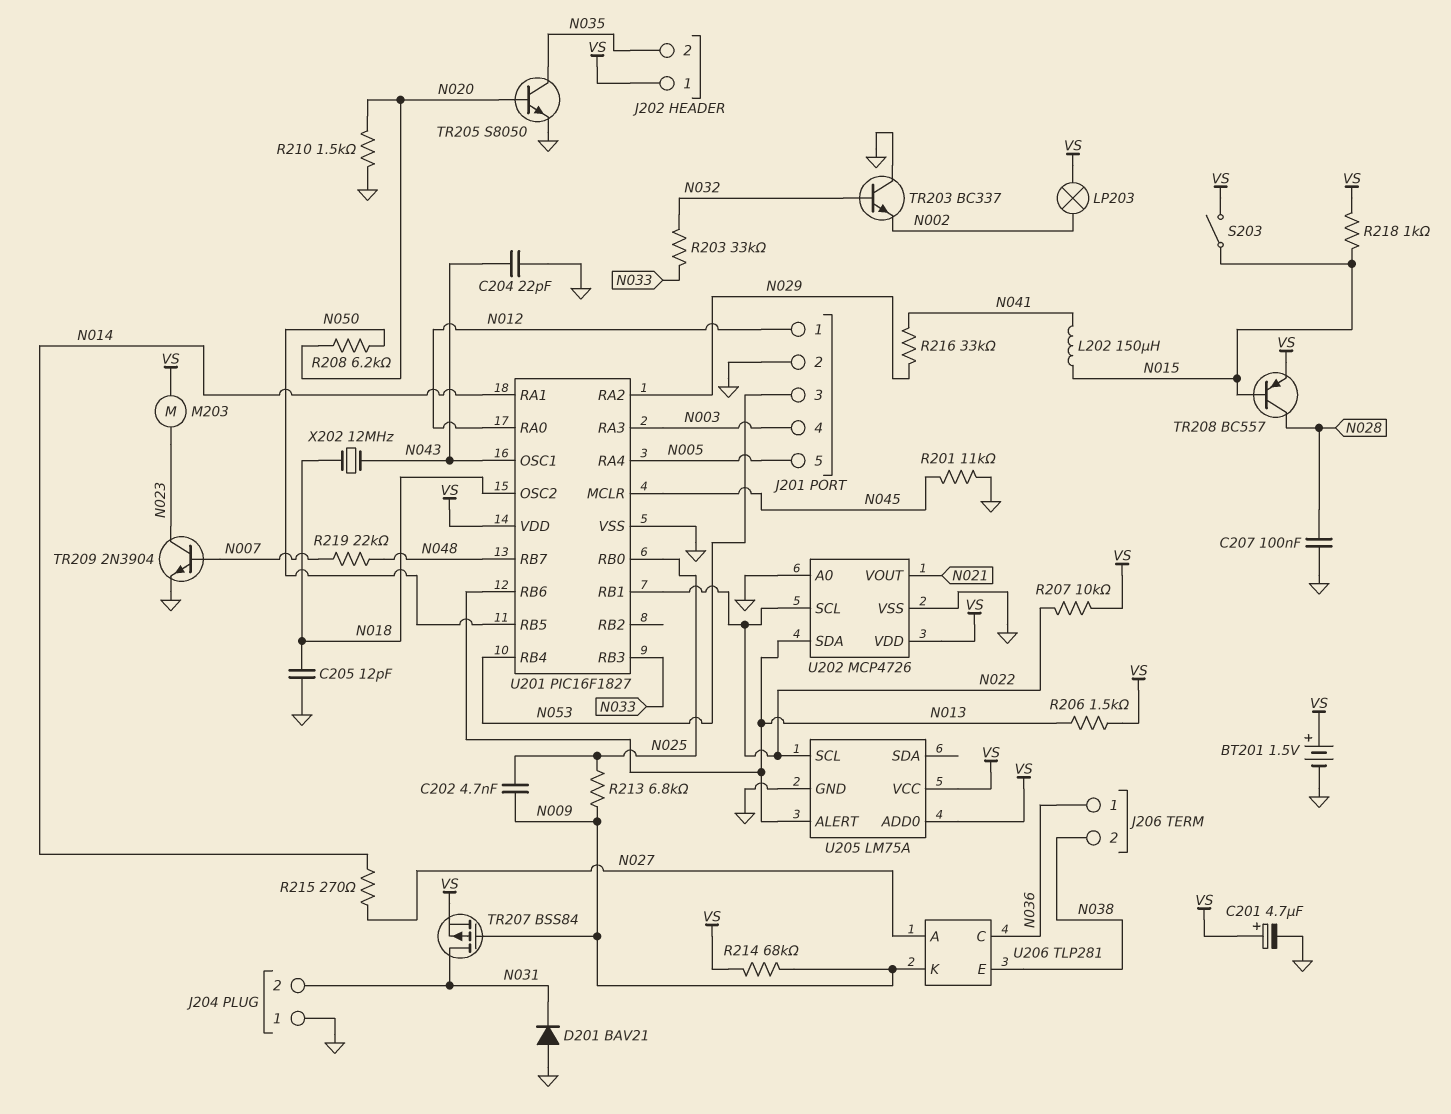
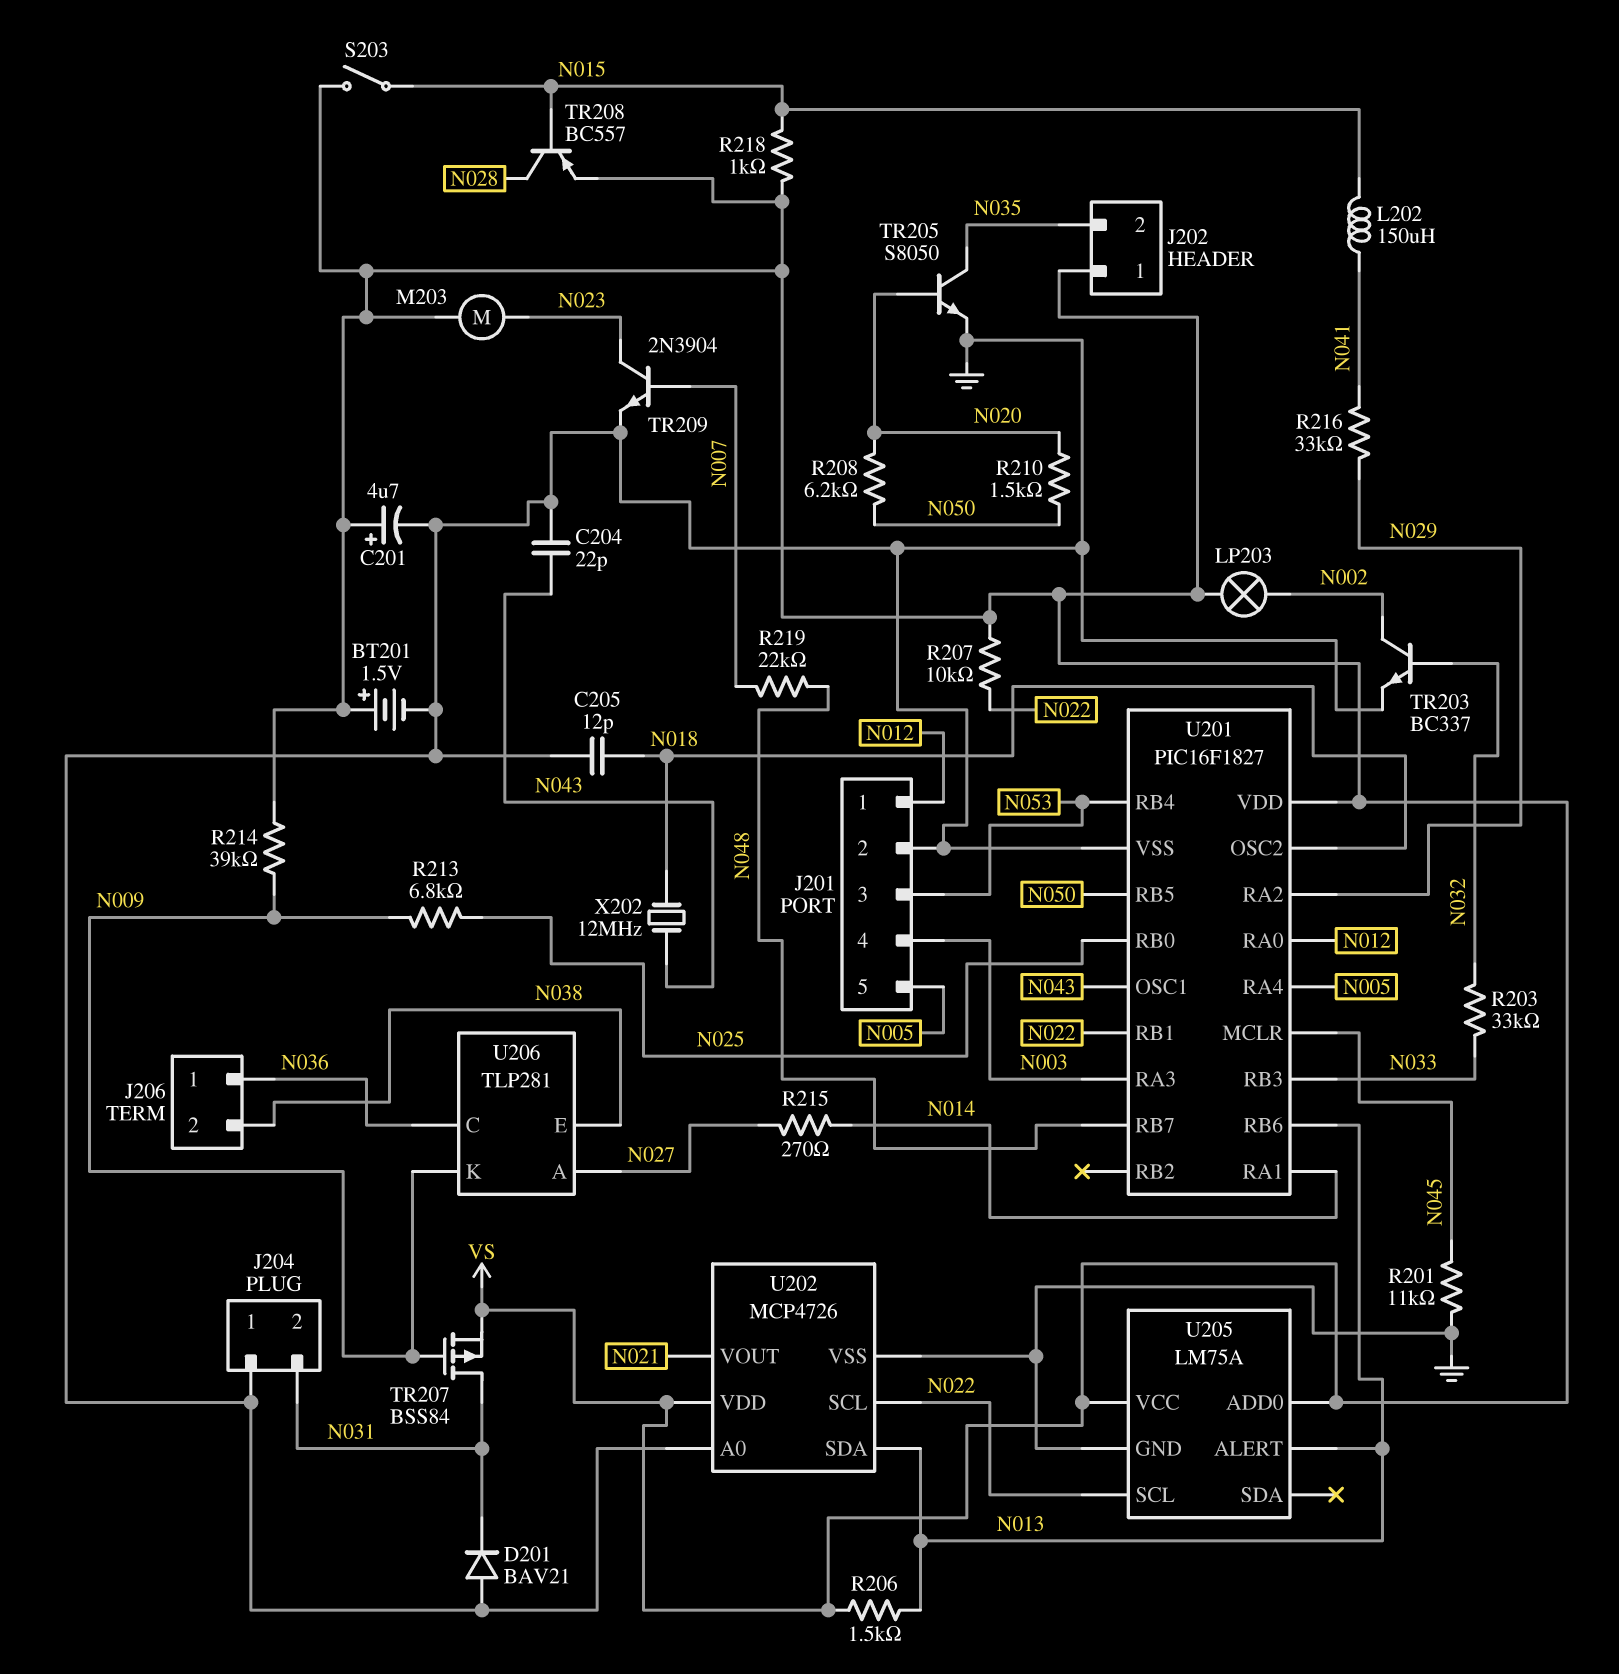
C202: 4.7nF (N009, N025) -> none
C207: 100nF (GND, N028) -> none
R210: 1.5k (GND, N020) -> 1.5k (N020, N050)
R214: 68k (N009, VS) -> 39k (N009, VS)
TR203: NPN BC337 (B N032, C GND, E N002) -> NPN BC337 (B N032, C N002, E GND)

